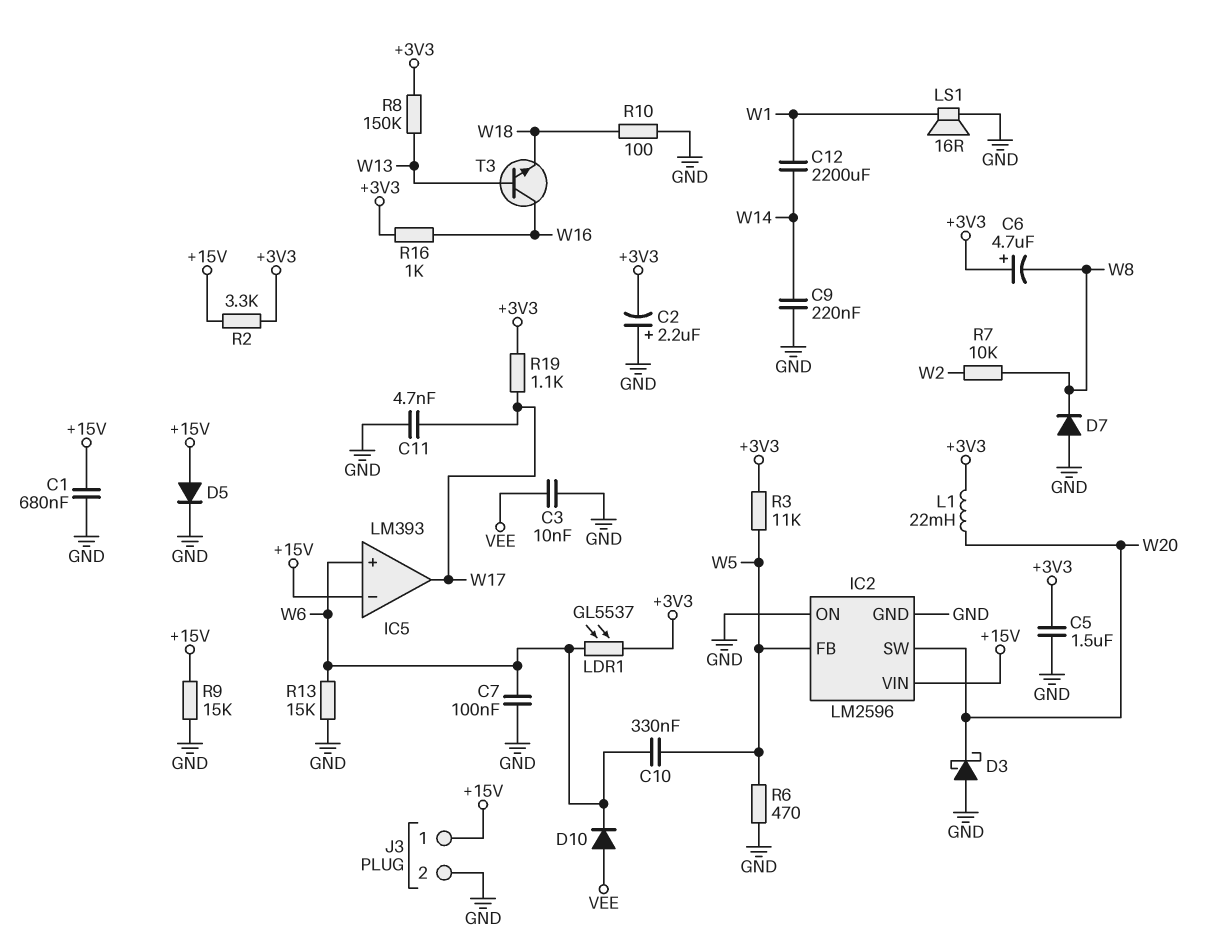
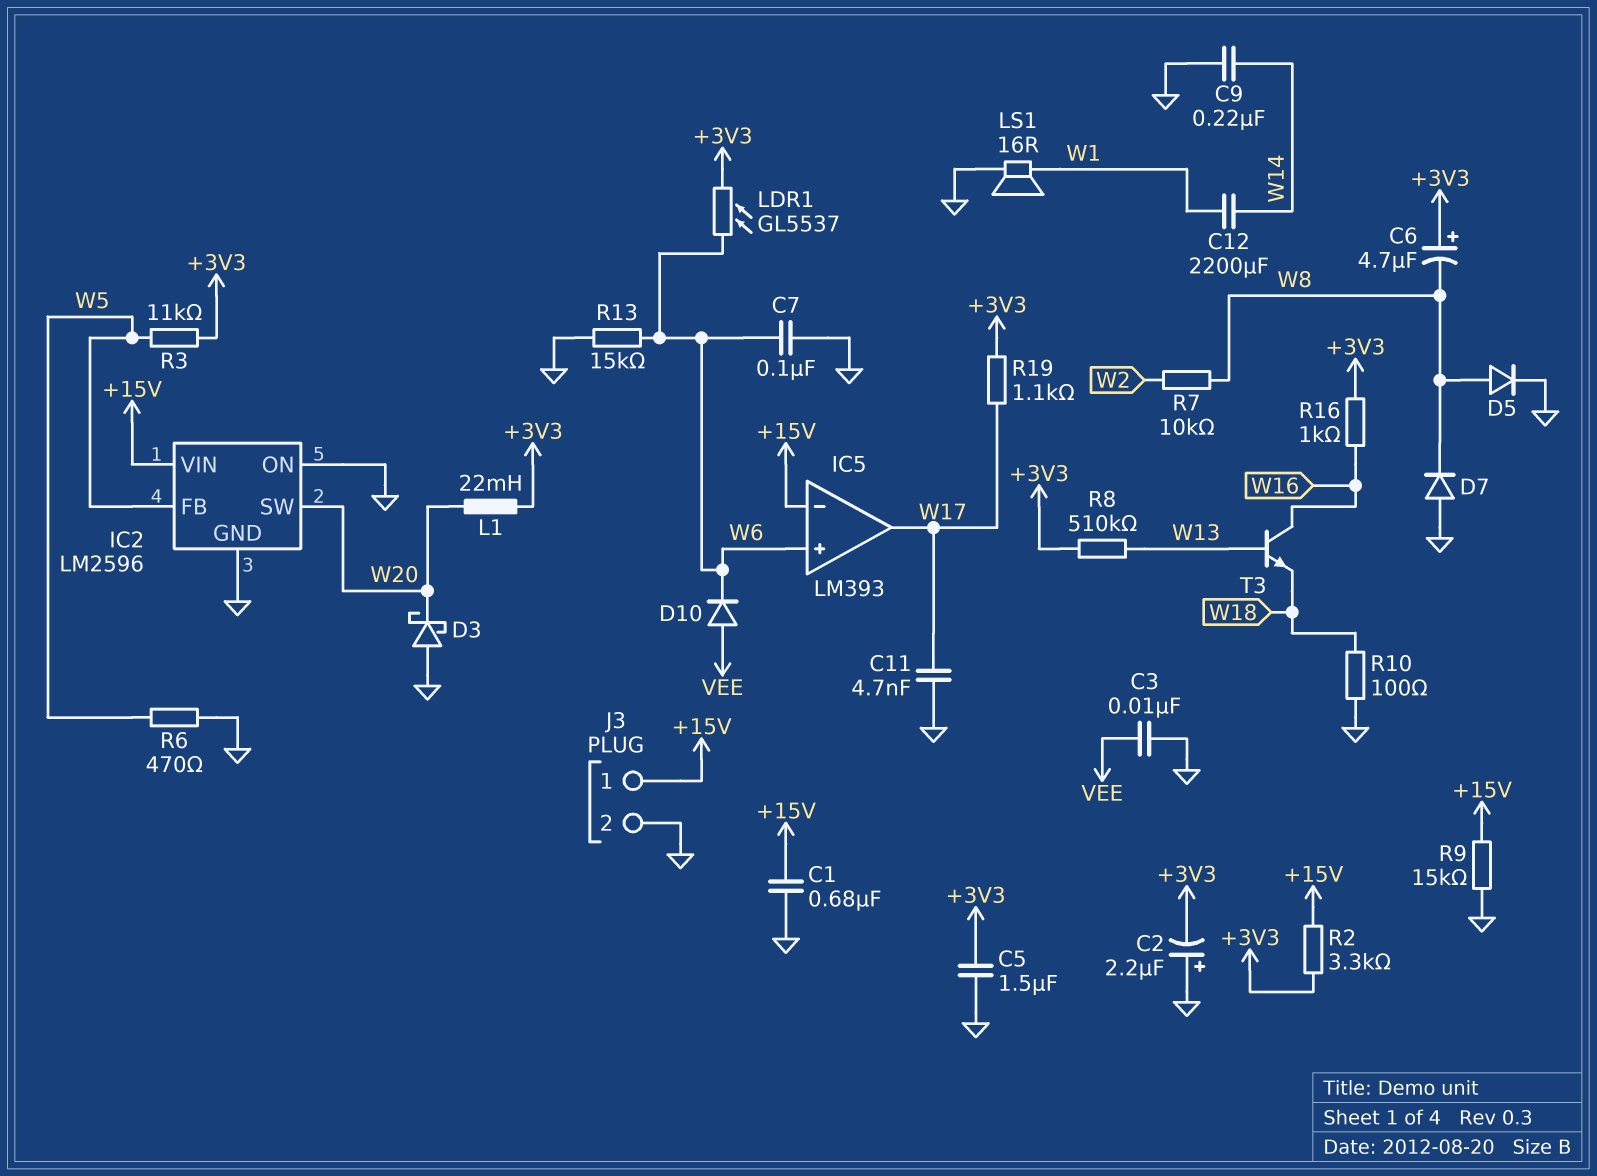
C10: 330nF (W5, W6) -> none
D5: diode (A +15V, K GND) -> diode (A W8, K GND)
R8: 150k (+3V3, W13) -> 510k (+3V3, W13)

